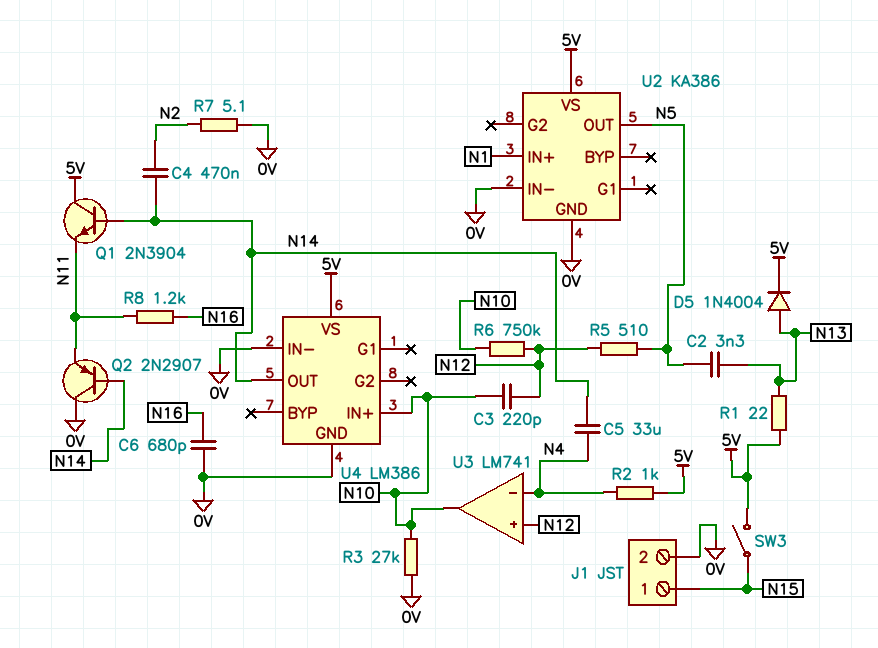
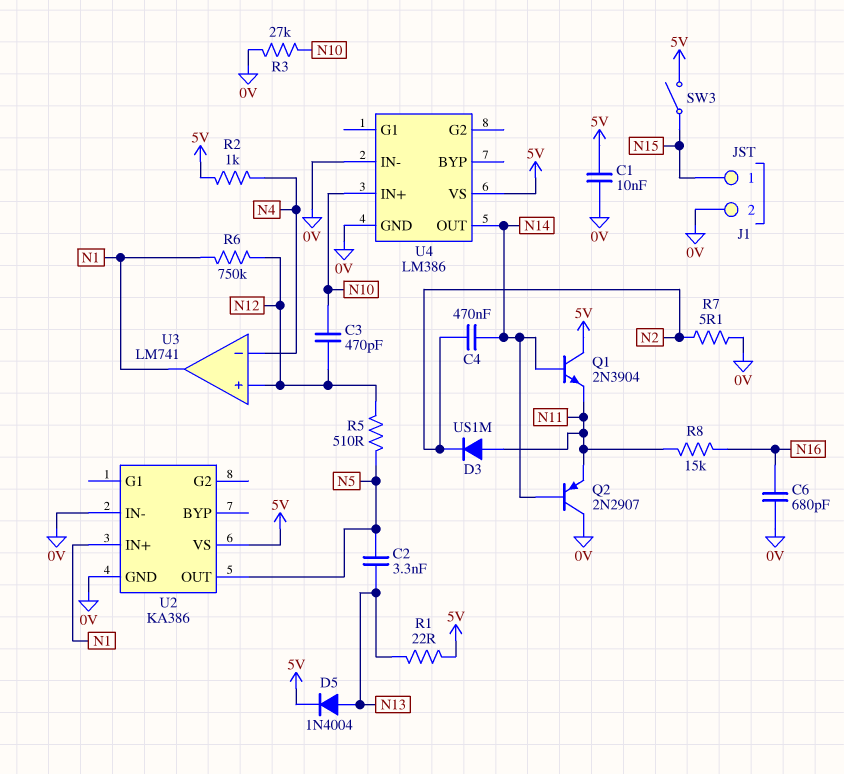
C1: none -> 10nF (0V, 5V)
C3: 220pF (N10, N12) -> 470pF (N10, N12)
C5: 33uF (N4, N14) -> none
D3: none -> diode US1M (A N11, K N2)
R6: 750k (N10, N12) -> 750k (N1, N12)
R8: 1.2k (N11, N16) -> 15k (N11, N16)
U3 pin out: N10 -> N1

